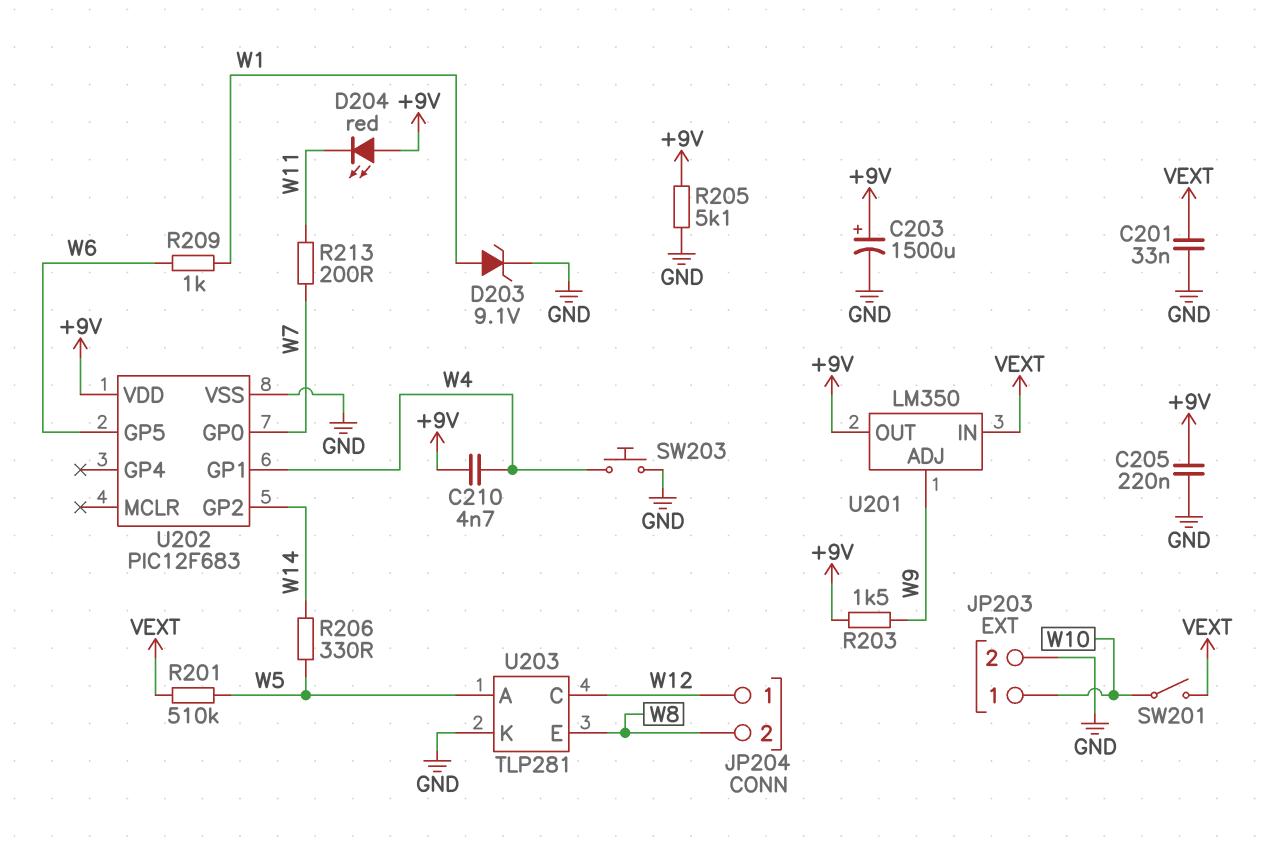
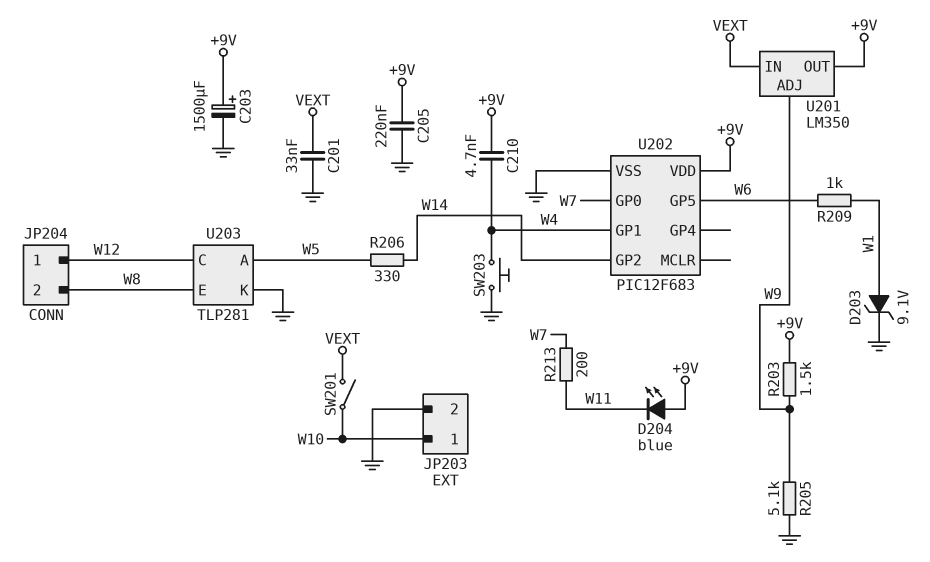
D204: LED red (A +9V, K W11) -> LED blue (A +9V, K W11)
R201: 510k (VEXT, W5) -> none
R205: 5.1k (+9V, GND) -> 5.1k (GND, W9)

